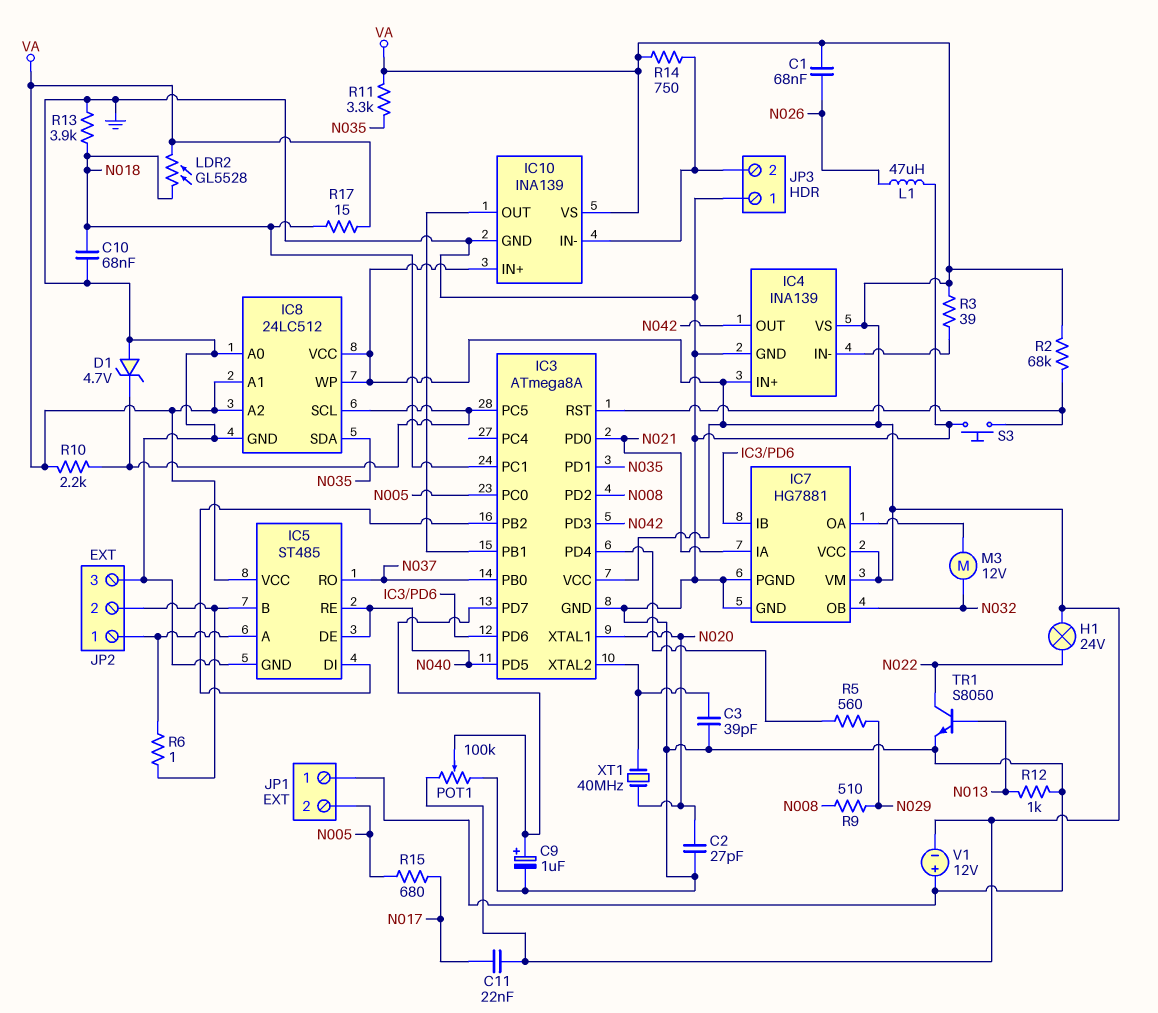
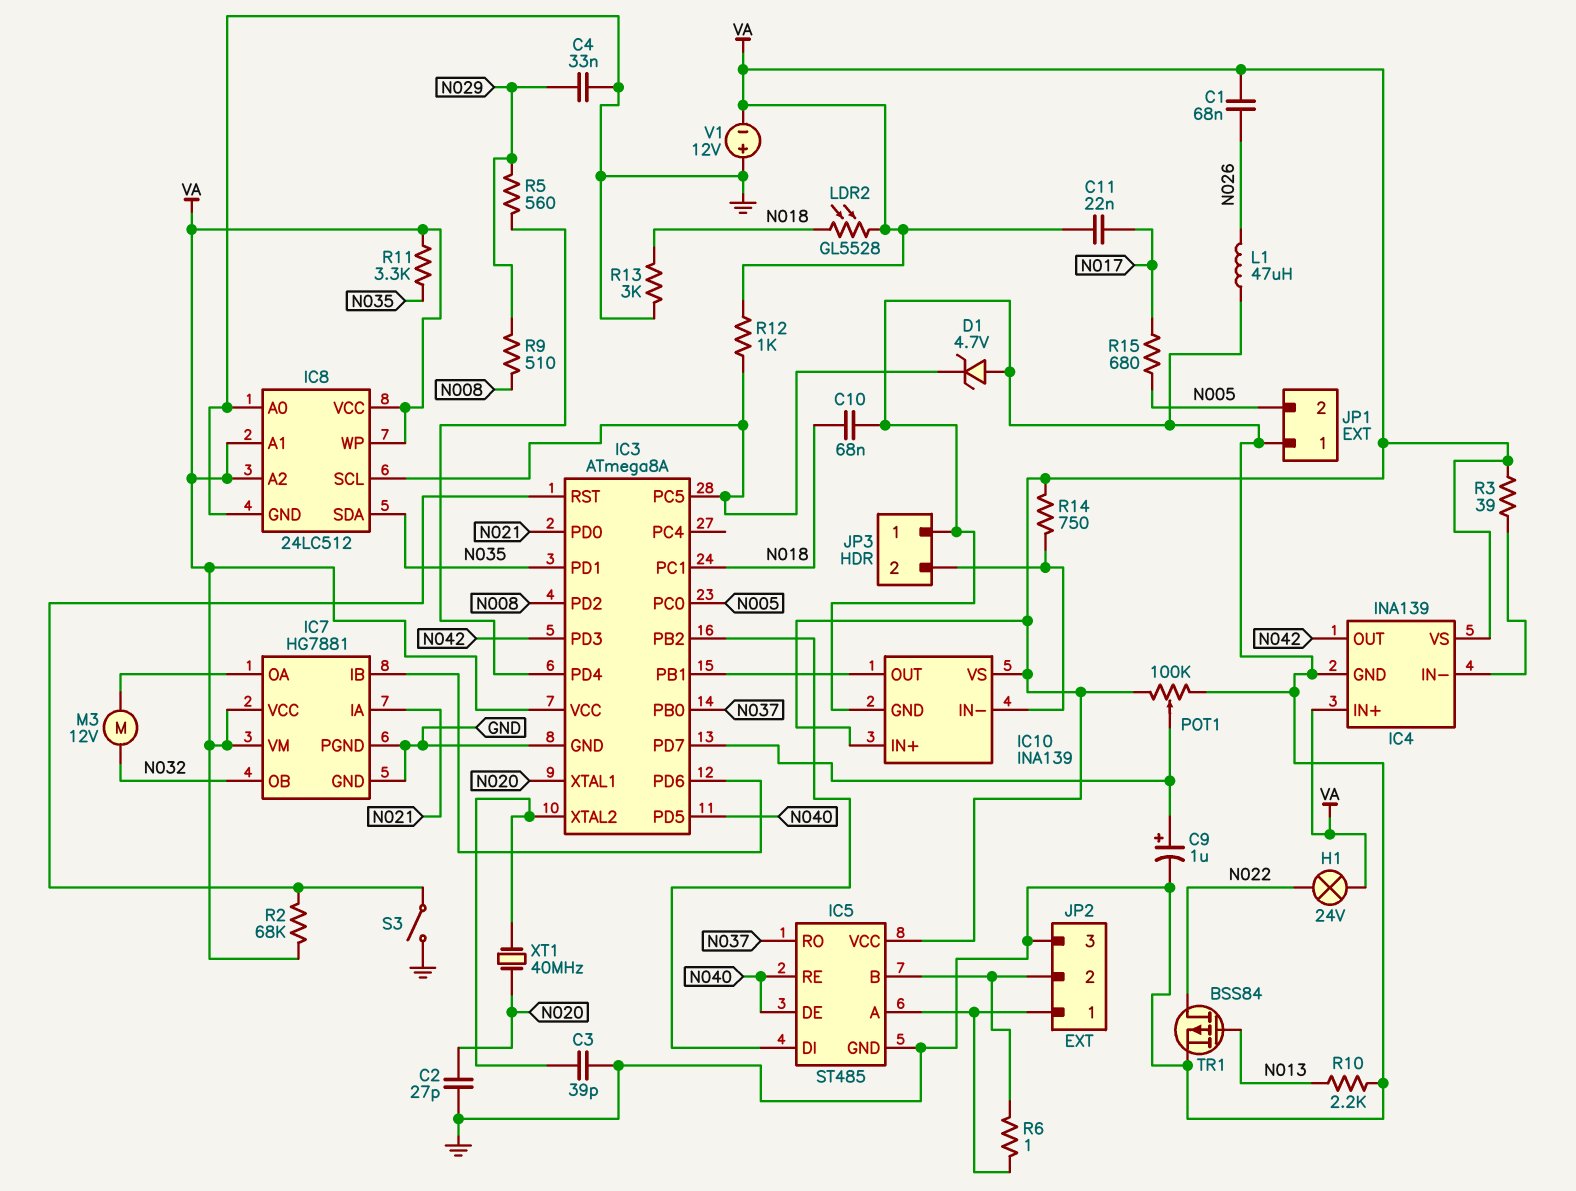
C4: none -> 33nF (GND, N029)
R10: 2.2k (IC3/PC5, VA) -> 2.2k (GND, N013)
R12: 1k (GND, N013) -> 1k (IC3/PC5, VA)
R13: 3.9k (GND, N018) -> 3k (GND, N018)
R17: 15 (N018, VA) -> none
S3: button (GND, IC3/RST) -> switch (GND, IC3/RST)
TR1: NPN S8050 (B N013, C N022, E GND) -> PMOS BSS84 (G N013, D N022, S GND)

